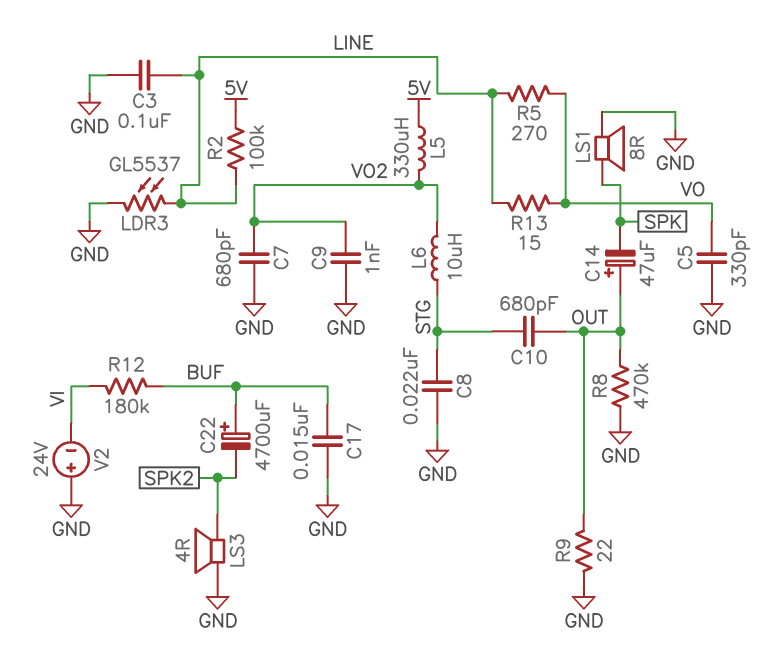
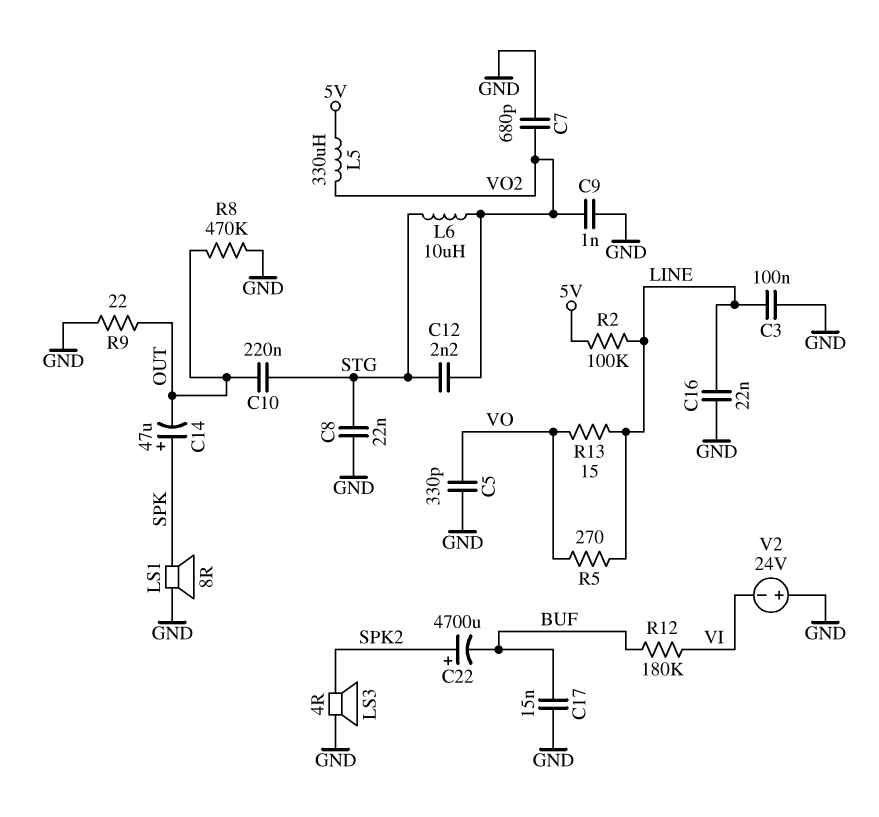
C10: 680pF (OUT, STG) -> 220nF (OUT, STG)
C12: none -> 2.2nF (STG, VO2)
C14: 47uF (plus OUT, minus SPK) -> 47uF (plus SPK, minus OUT)
C16: none -> 22nF (GND, LINE)
C22: 4700uF (plus BUF, minus SPK2) -> 4700uF (plus SPK2, minus BUF)
LDR3: GL5537 (GND, LINE) -> none

